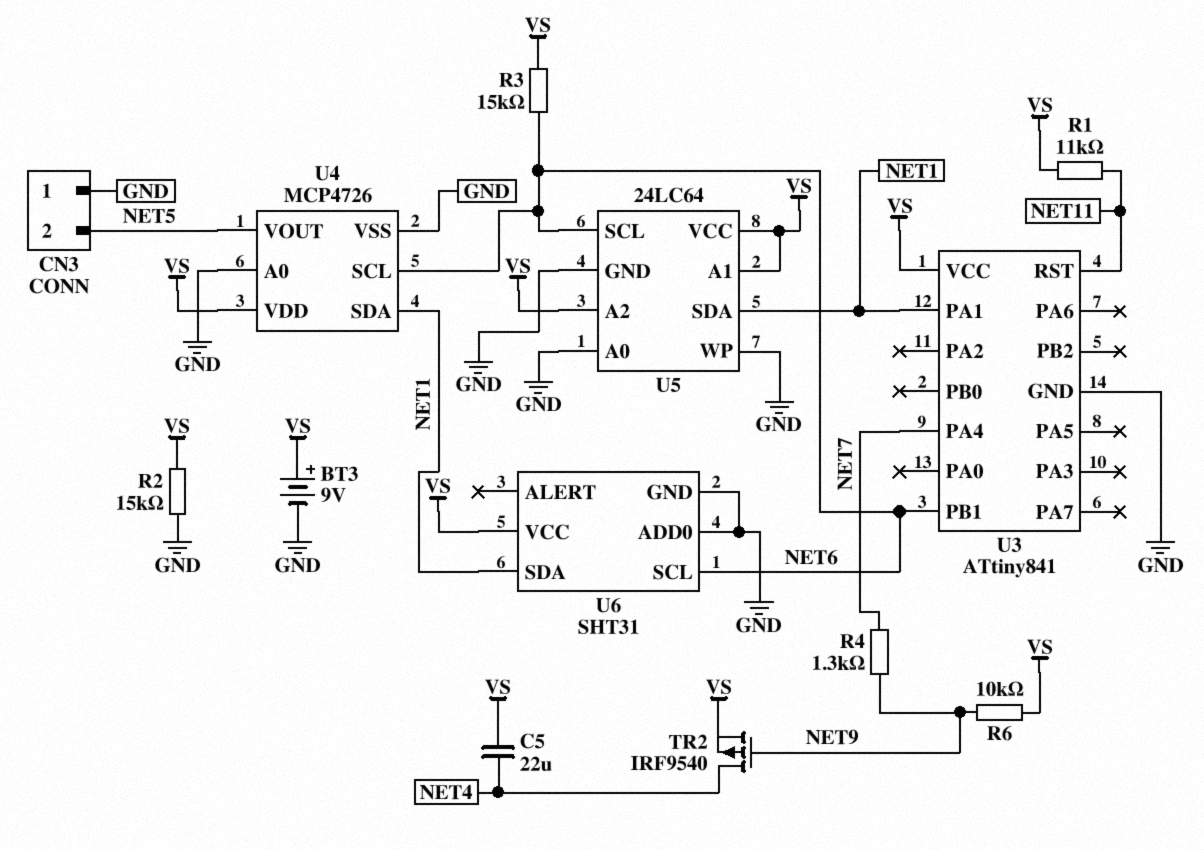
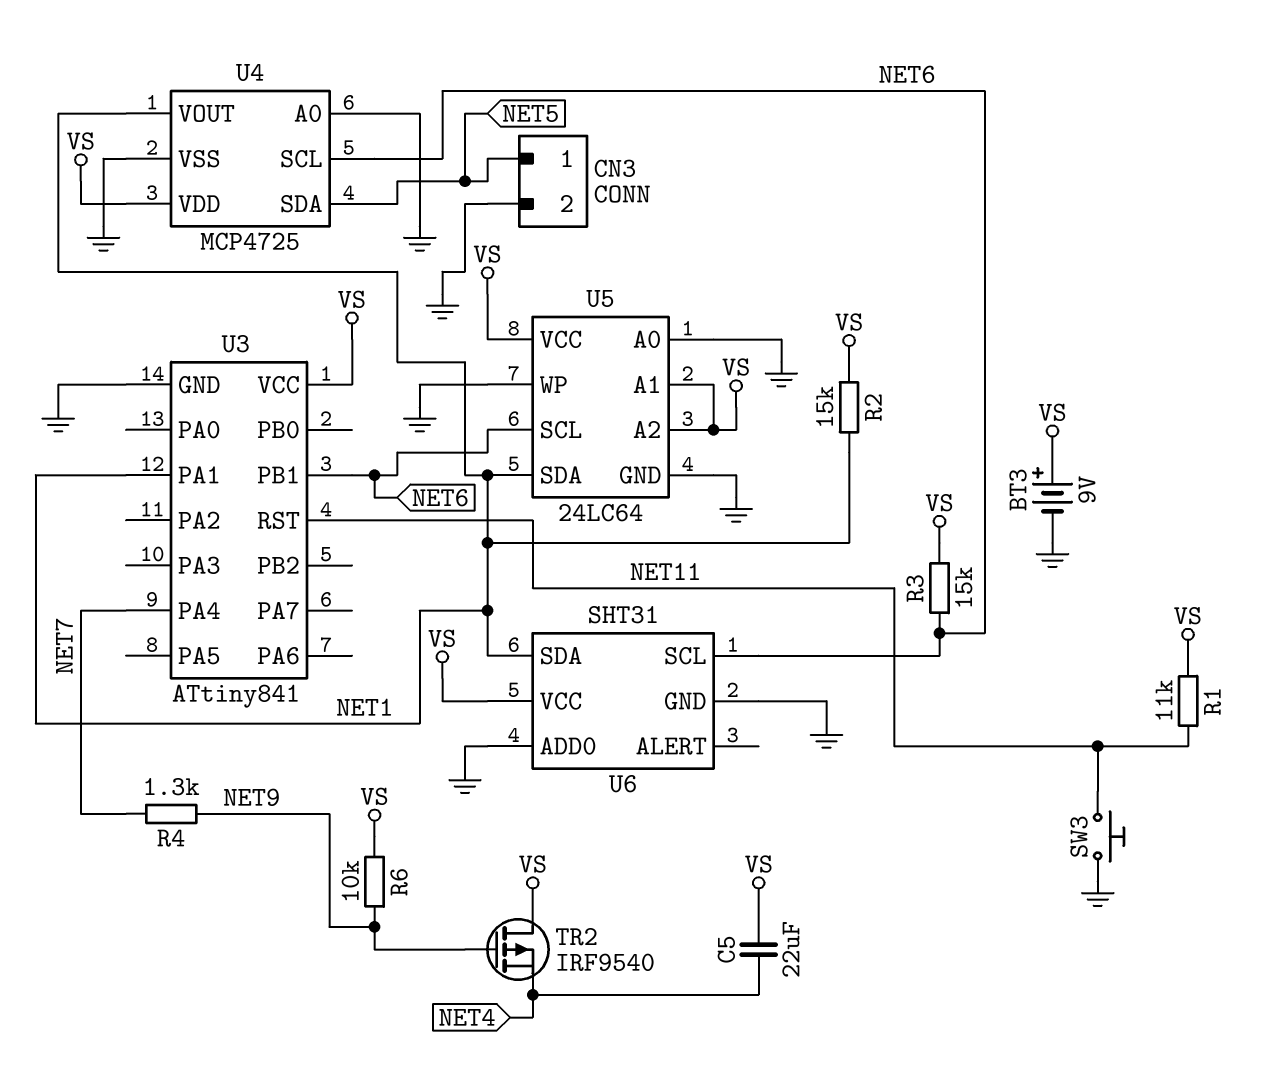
CN3 pin 1: GND -> NET5
CN3 pin 2: NET5 -> GND
R2: 15k (GND, VS) -> 15k (NET1, VS)
SW3: none -> button (GND, NET11)
TR2: PMOS IRF9540 (G NET9, D NET4, S VS) -> PMOS IRF9540 (G NET9, D VS, S NET4)
U4: MCP4726 -> MCP4725
U4 pin SDA: NET1 -> NET5
U4 pin VOUT: NET5 -> NET1

